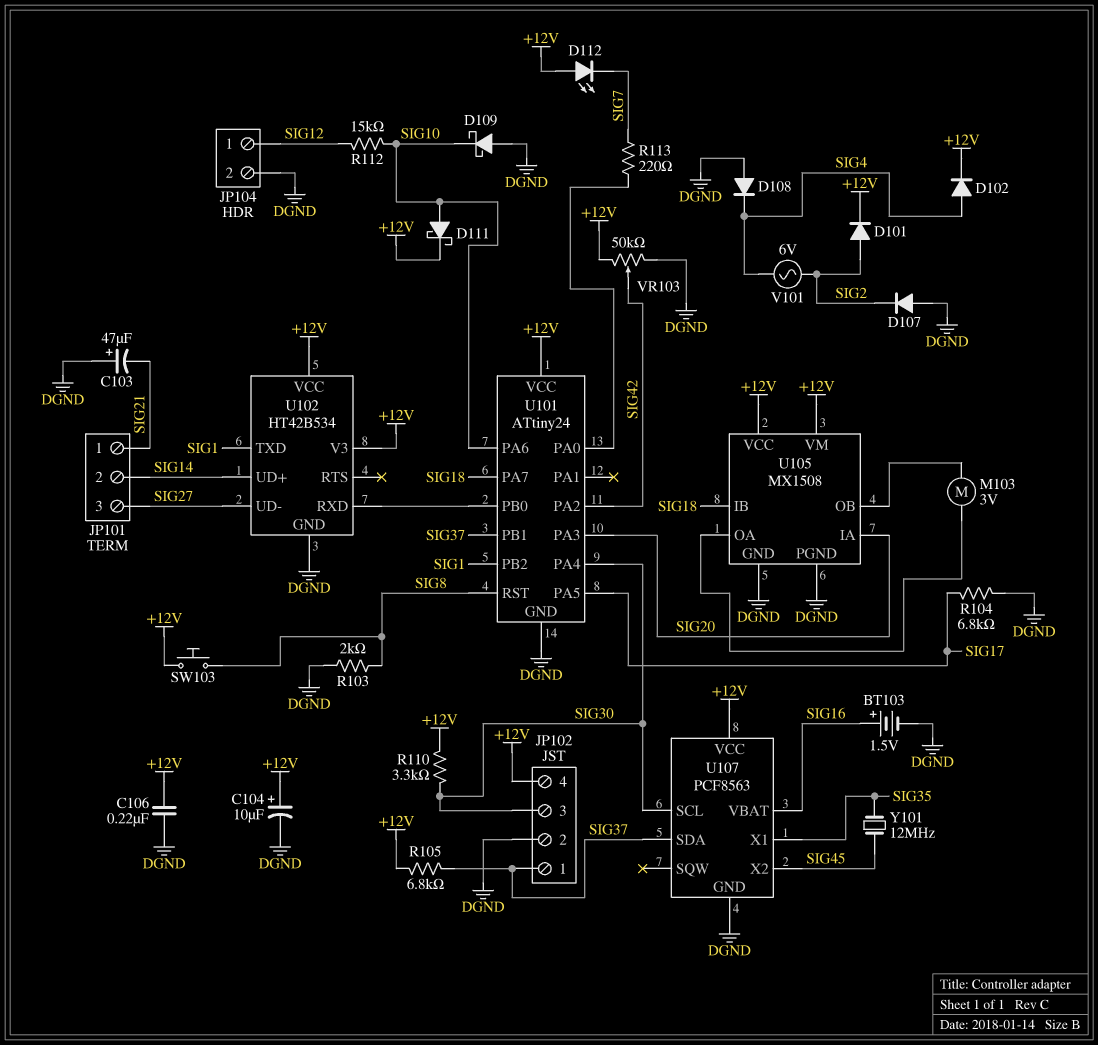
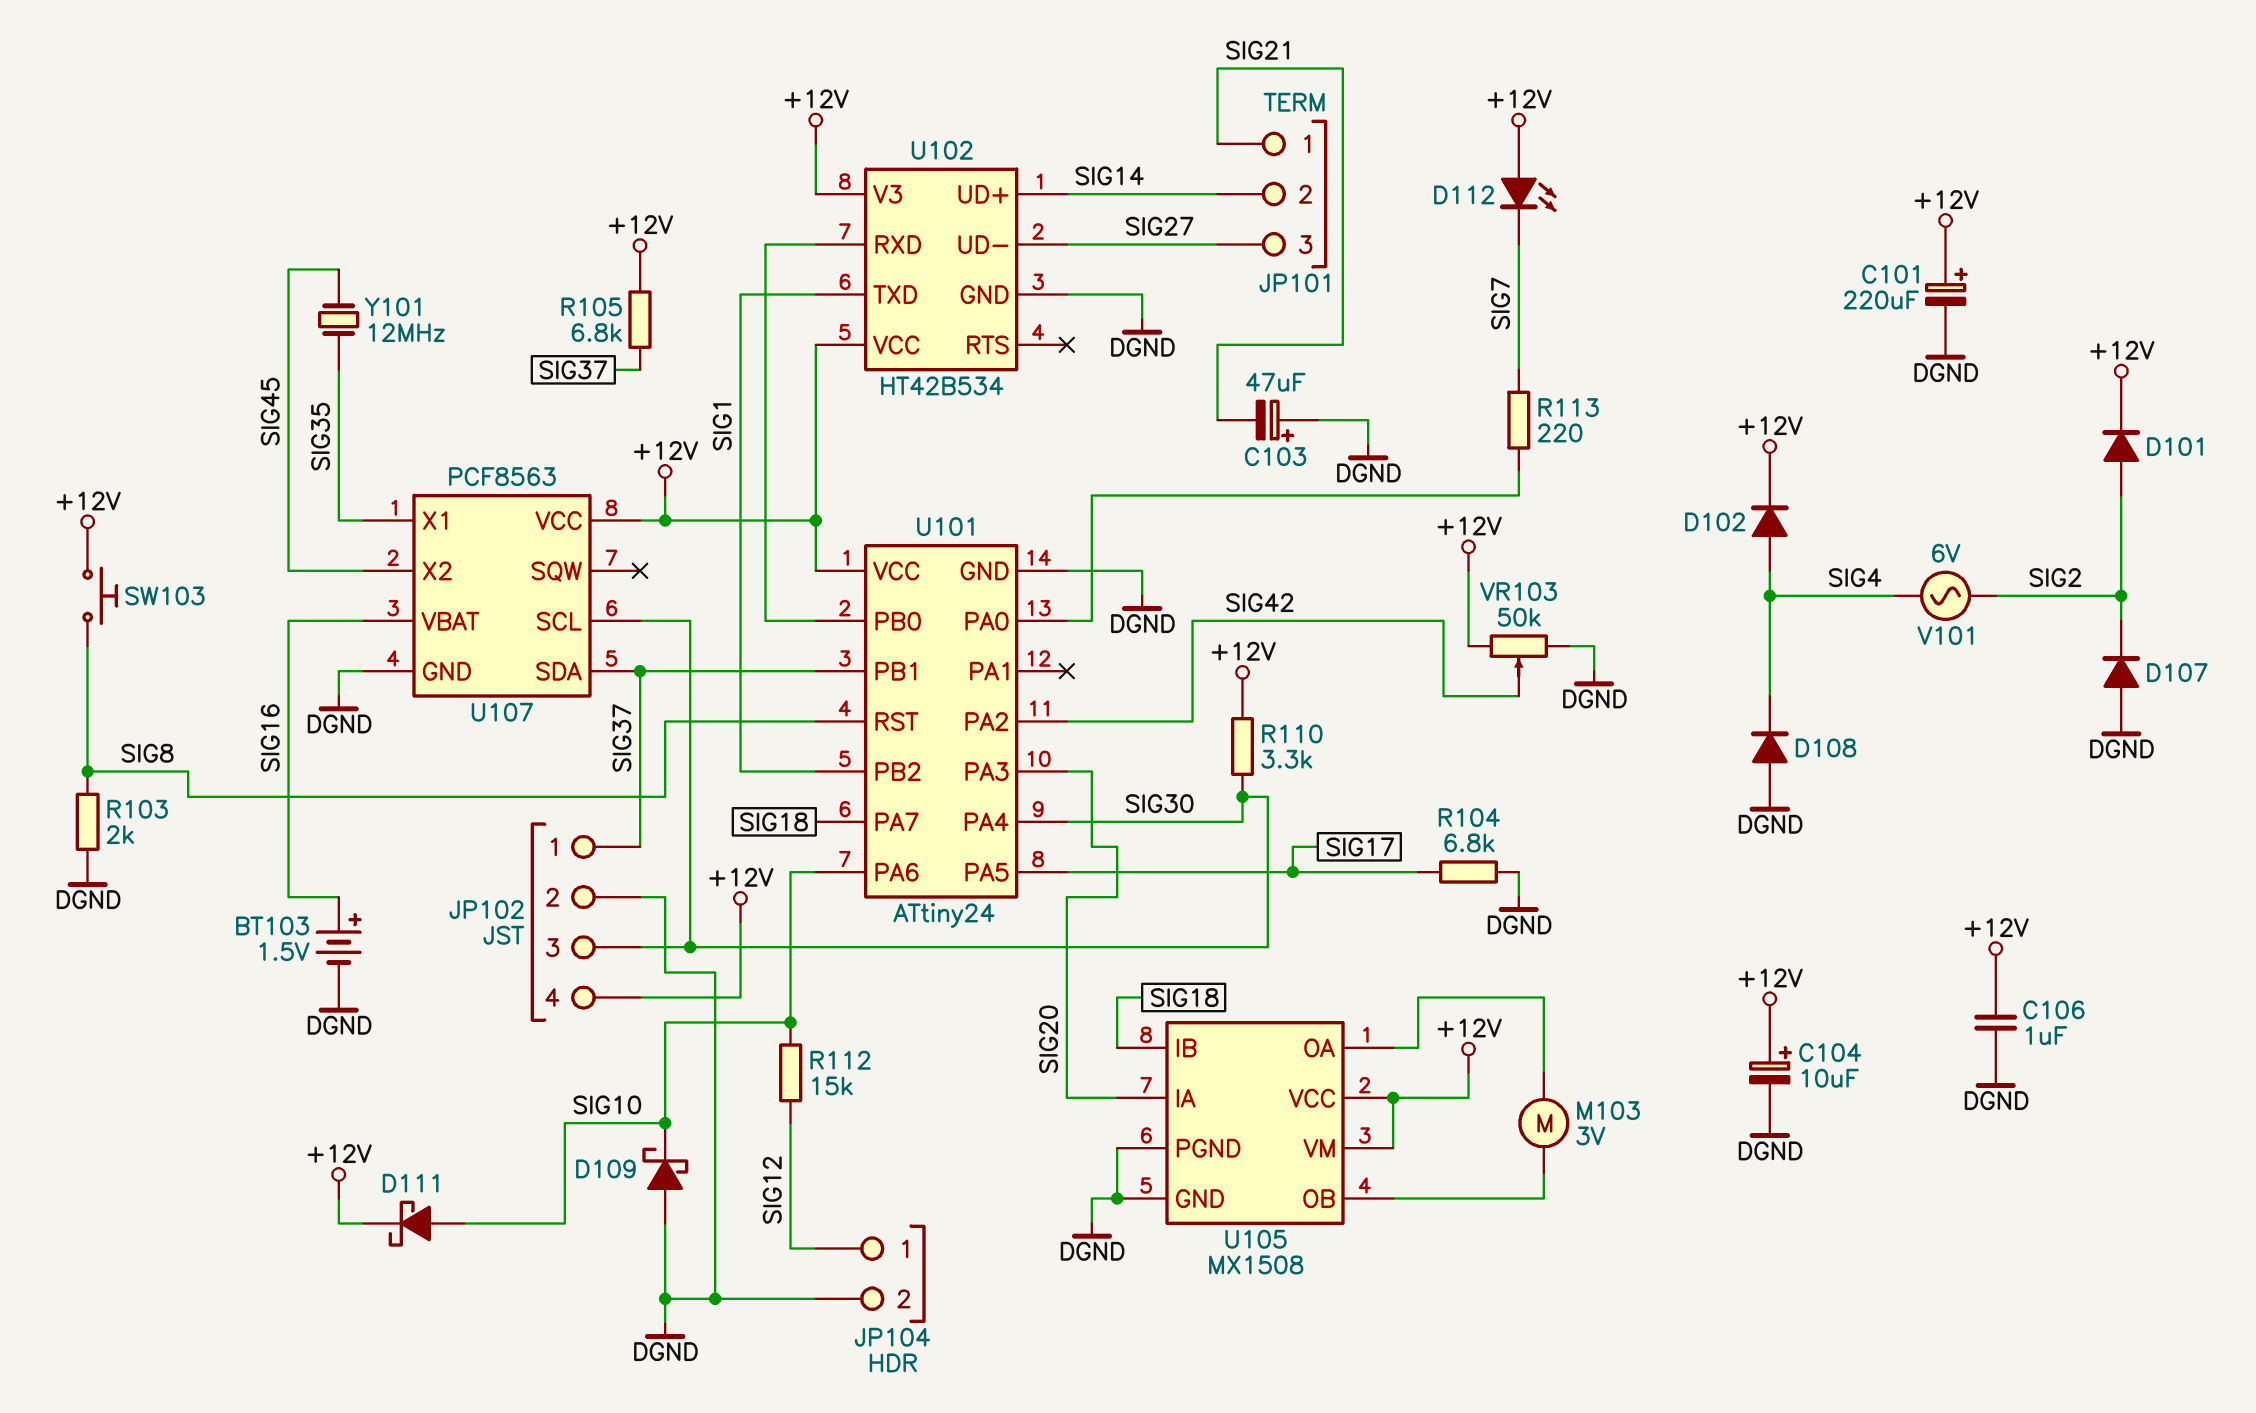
C101: none -> 220uF (plus +12V, minus DGND)
C106: 220nF (+12V, DGND) -> 1uF (+12V, DGND)

